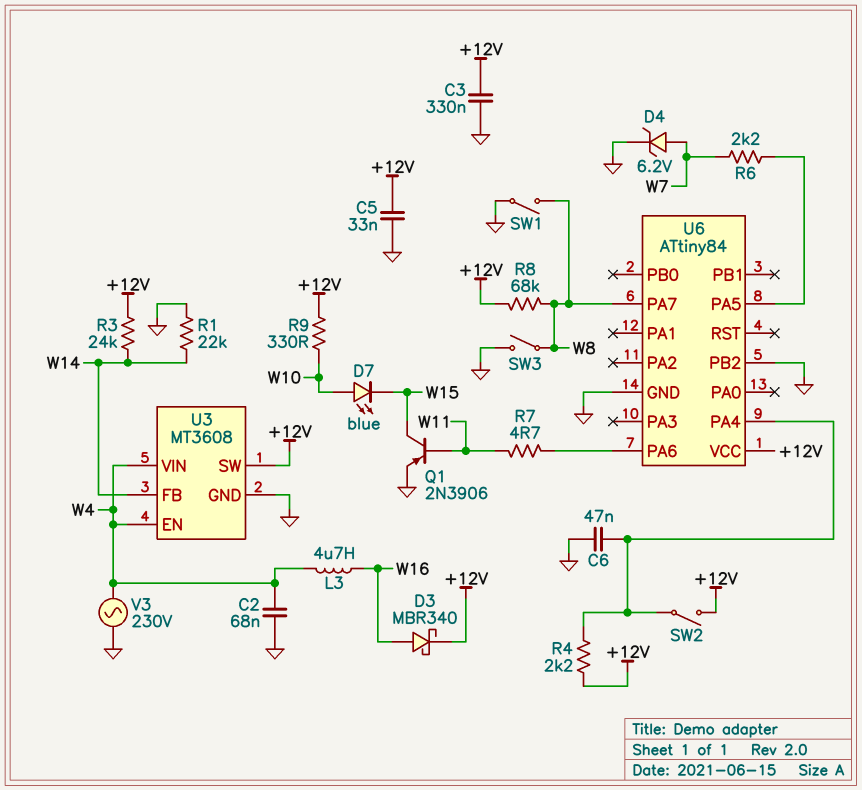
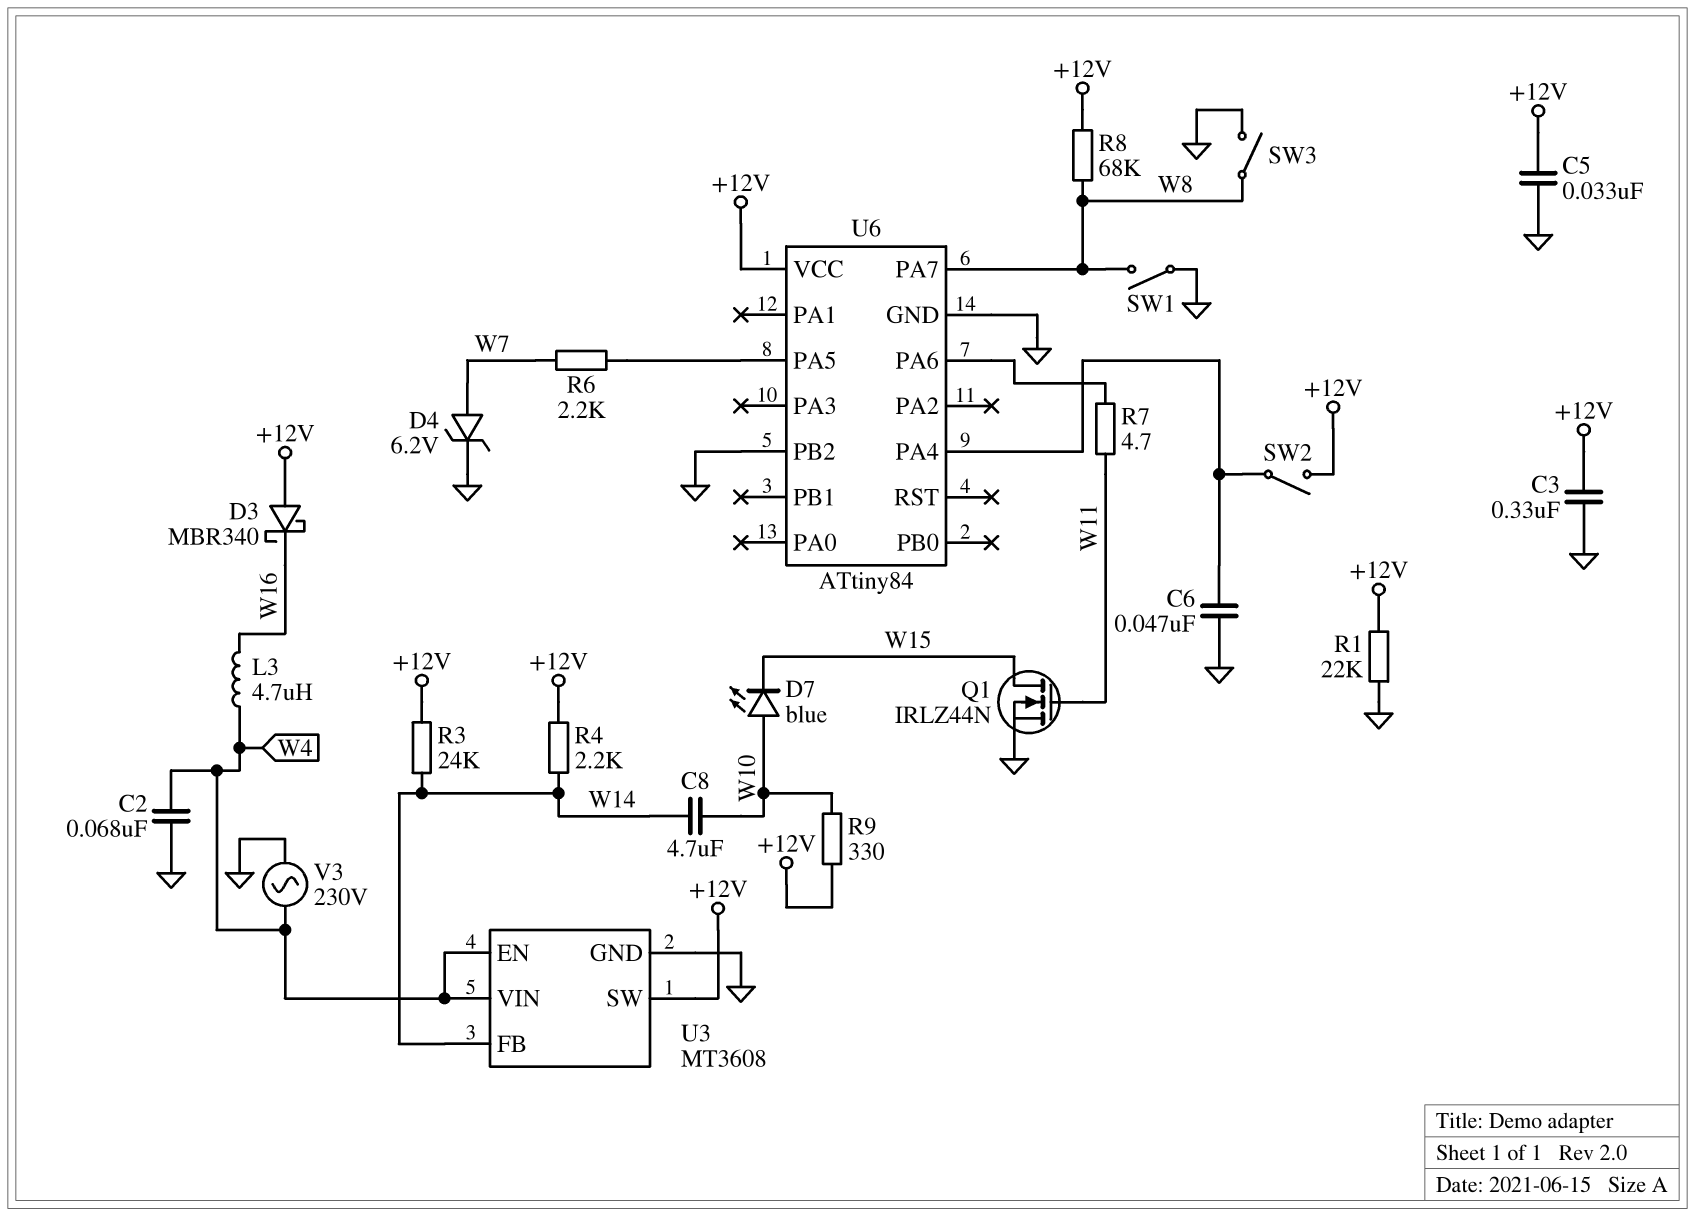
C8: none -> 4.7uF (W10, W14)
D3: schottky MBR340 (A W16, K +12V) -> schottky MBR340 (A +12V, K W16)
Q1: PNP 2N3906 (B W11, C W15, E GND) -> NMOS IRLZ44N (G W11, D W15, S GND)
R1: 22k (GND, W14) -> 22k (+12V, GND)
R4: 2.2k (+12V, U6/PA4) -> 2.2k (+12V, W14)

